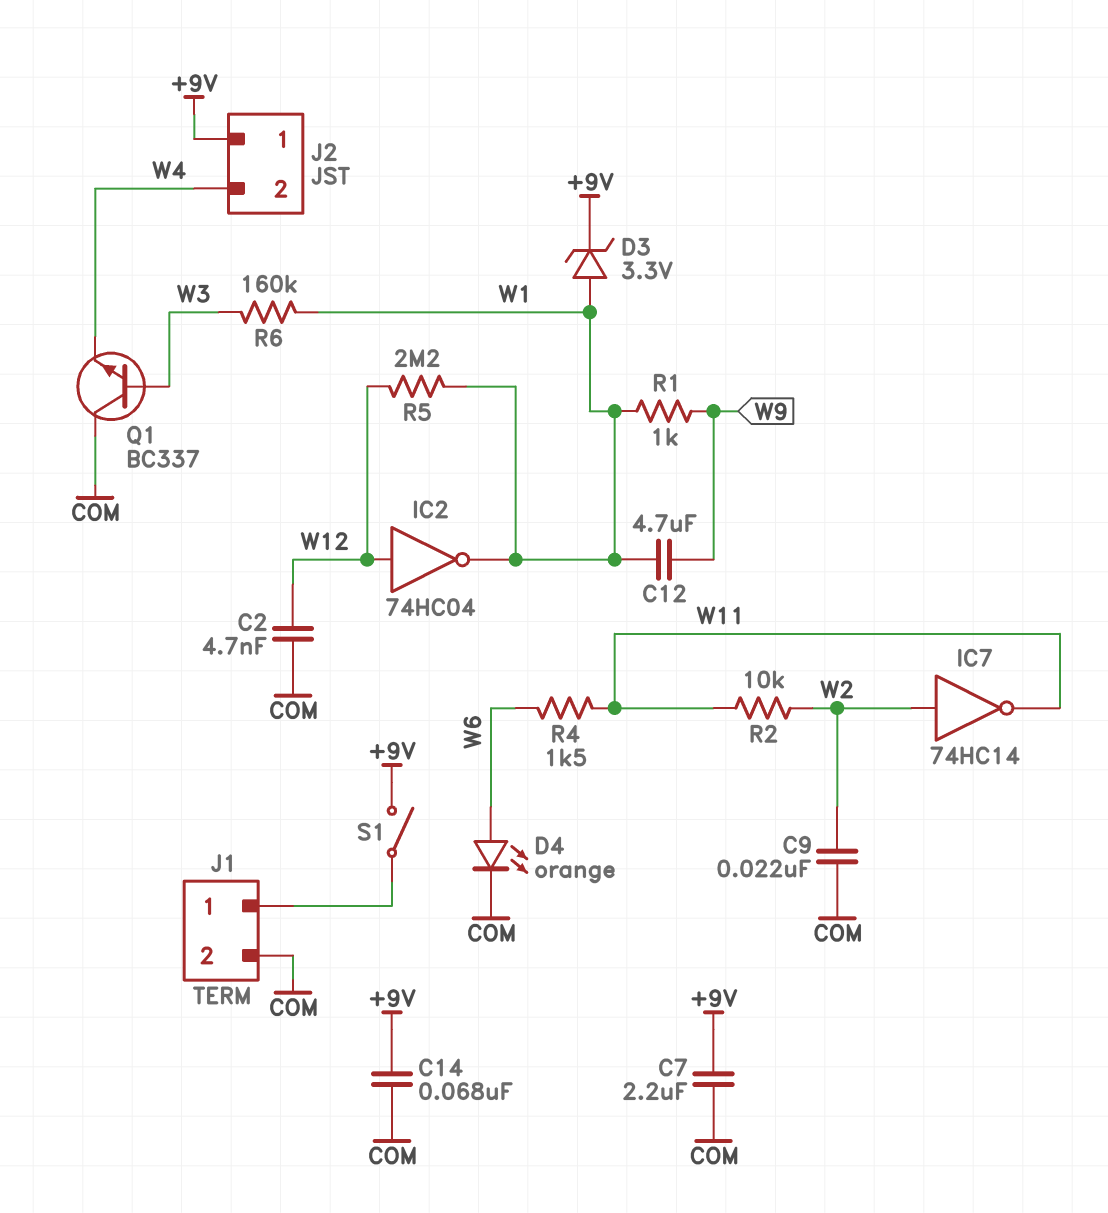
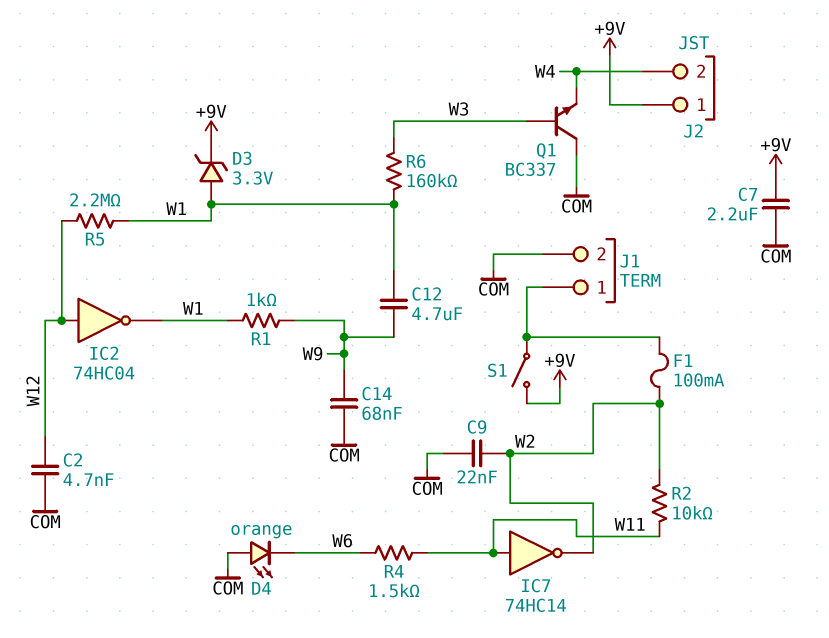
C14: 68nF (+9V, COM) -> 68nF (COM, W9)
D4: LED orange (A W6, K COM) -> LED orange (A COM, K W6)
F1: none -> 100mA (J1/1, W2)
IC7: NOT 74HC14 (in W2, out W11) -> NOT 74HC14 (in W11, out W2)

